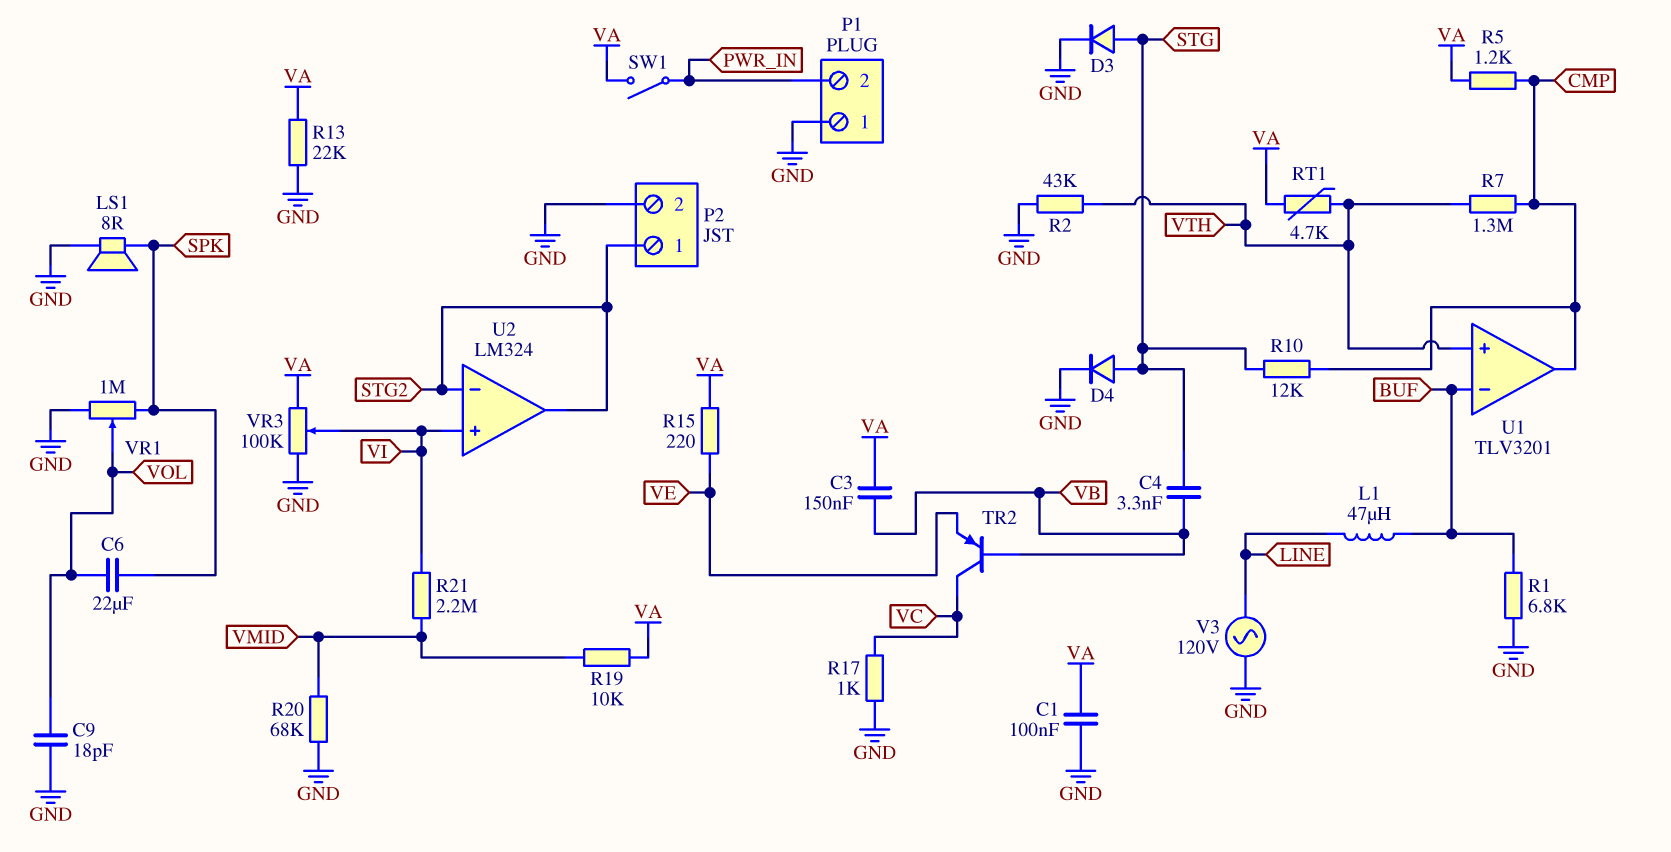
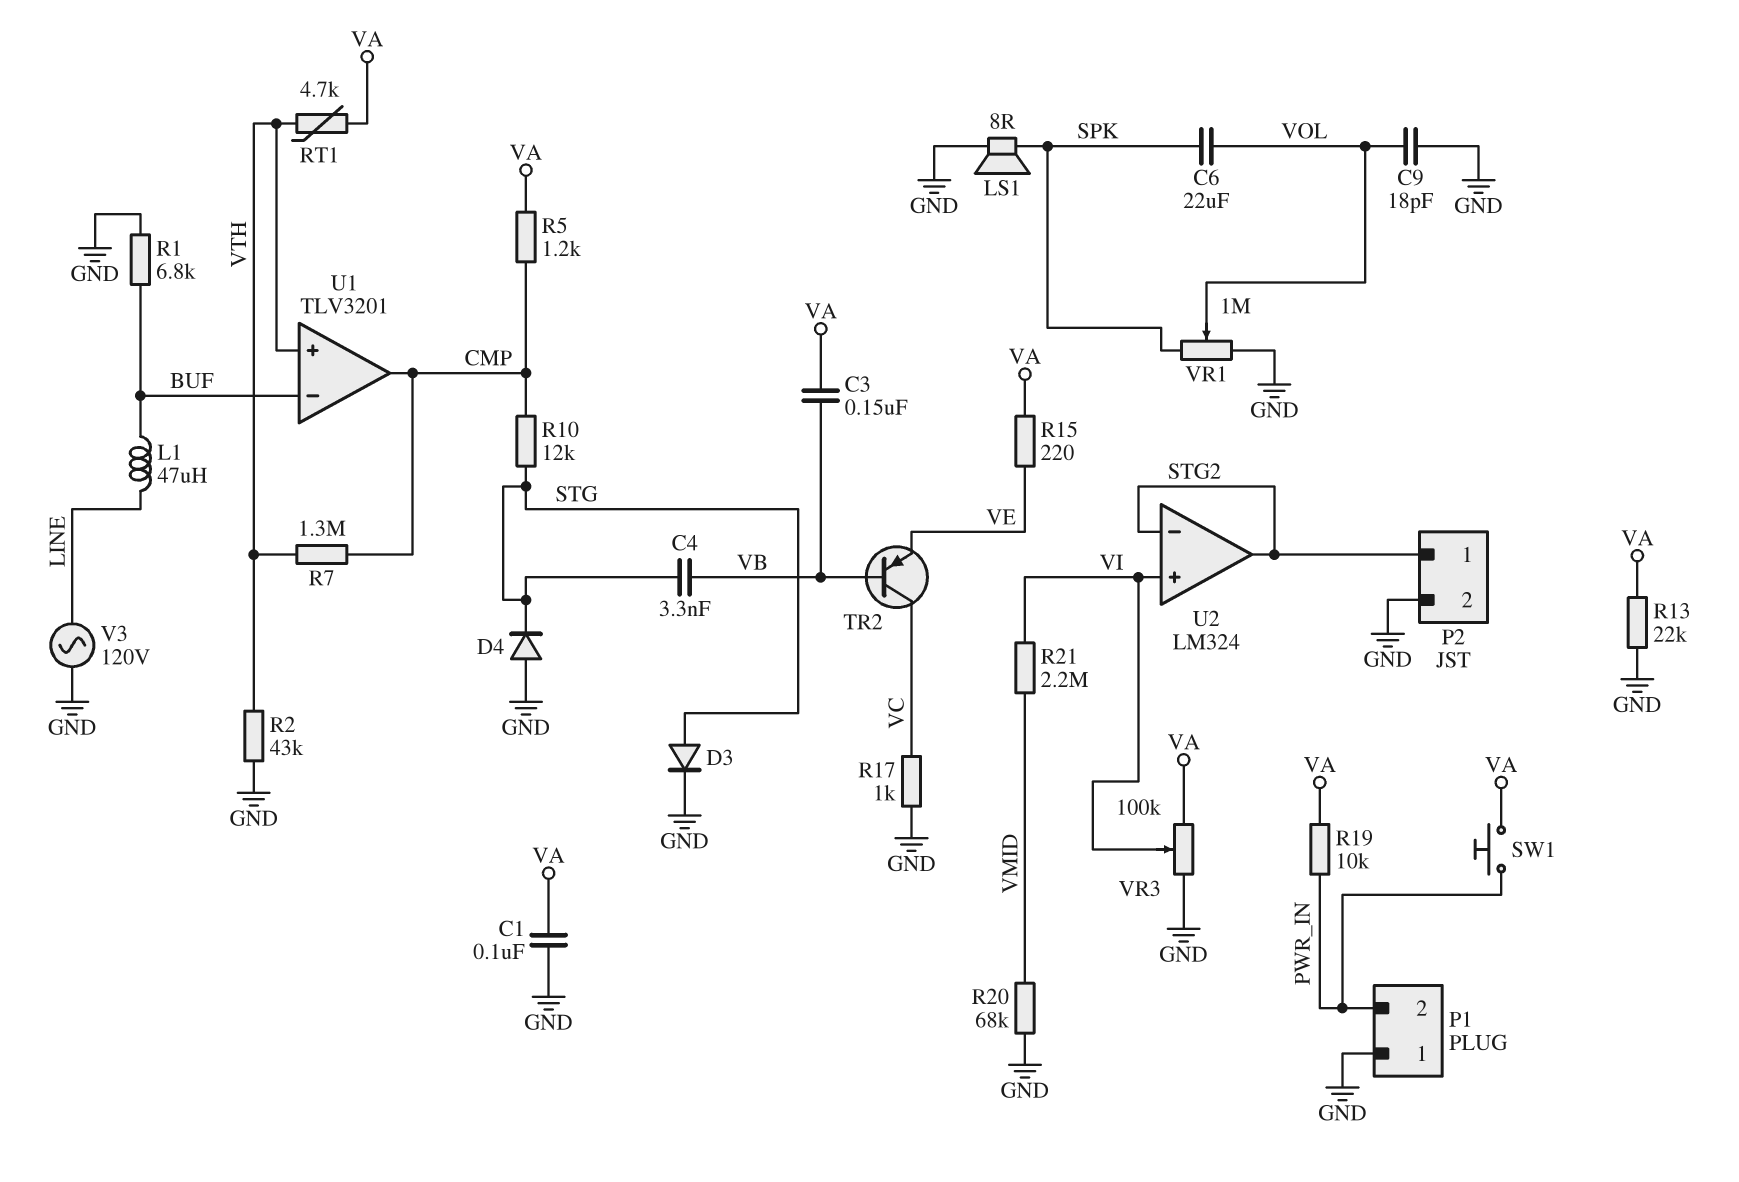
D4: diode (A STG, K GND) -> diode (A GND, K STG)
R19: 10k (VA, VMID) -> 10k (PWR_IN, VA)
SW1: switch (PWR_IN, VA) -> button (PWR_IN, VA)

